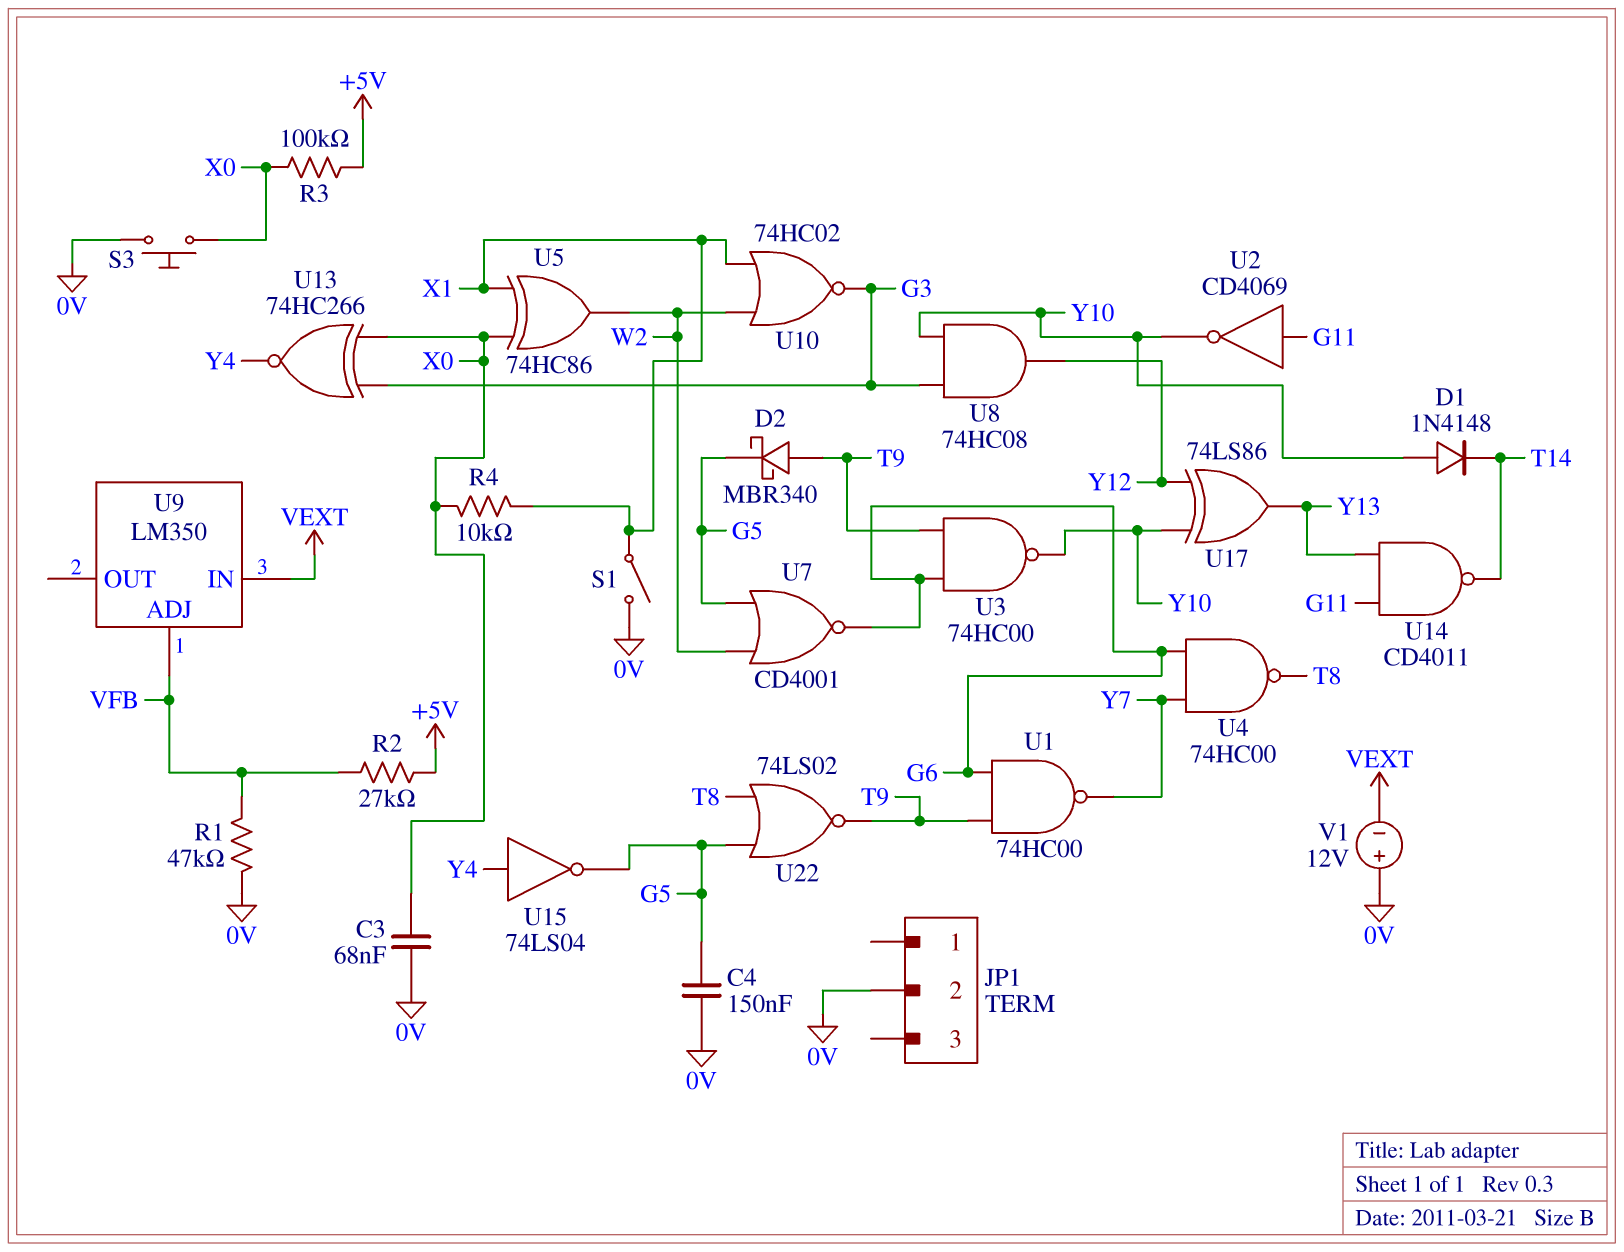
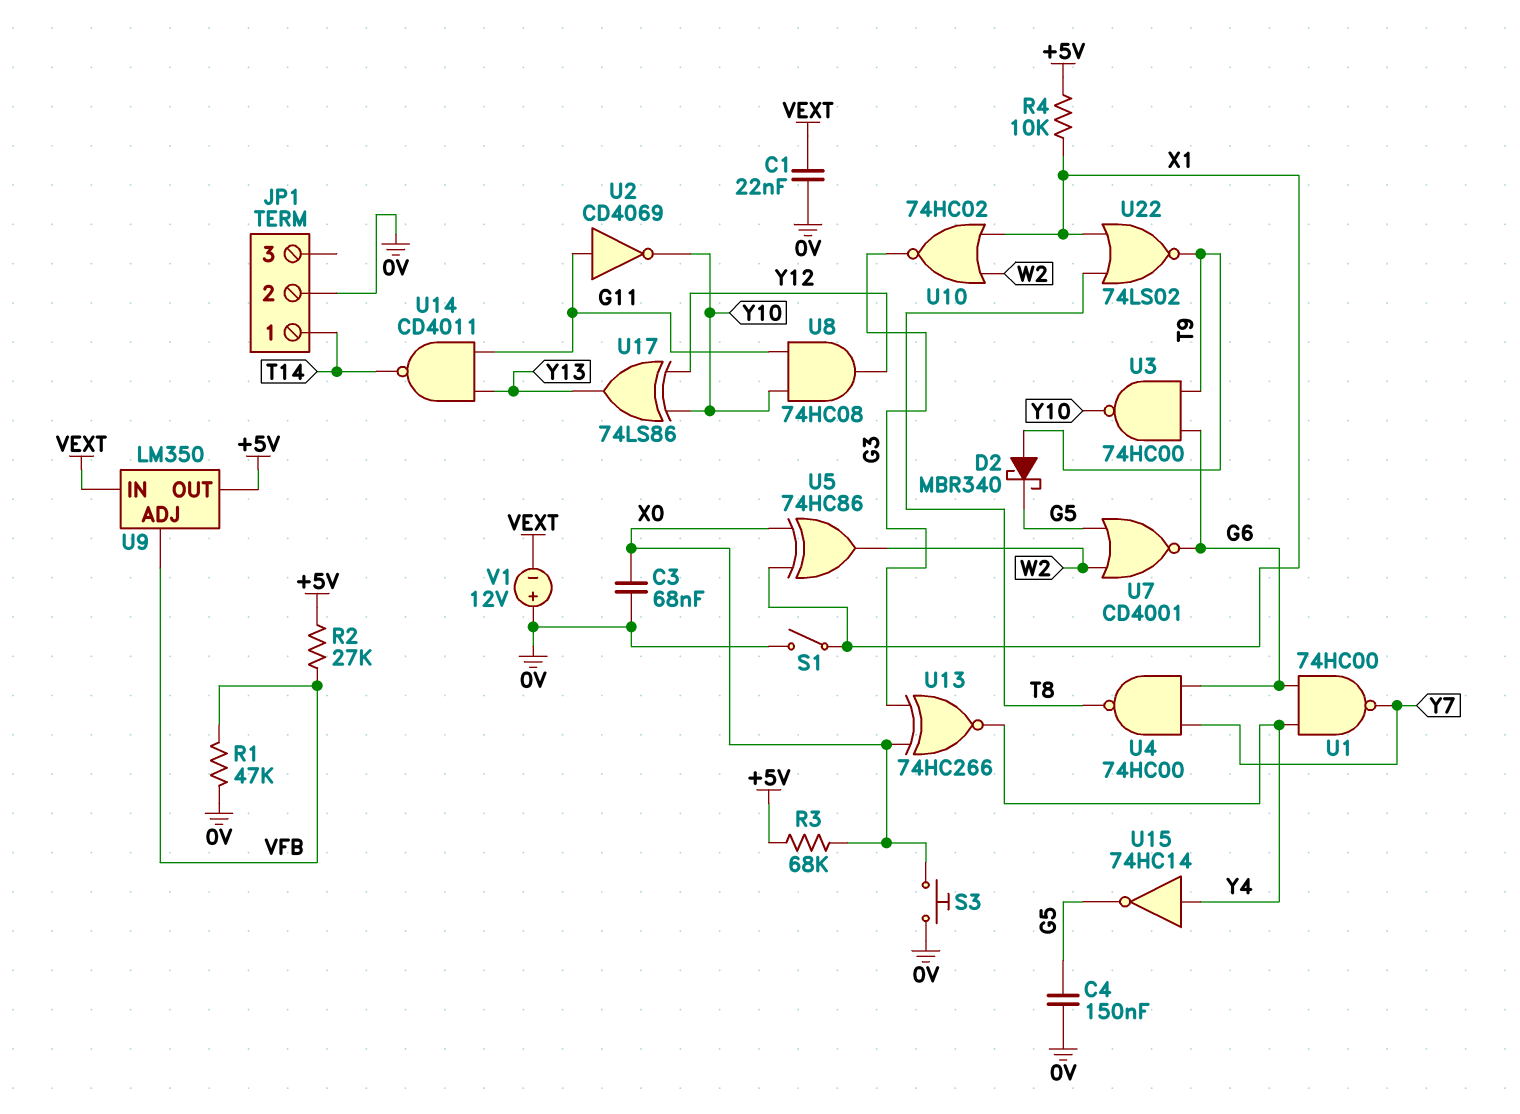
C1: none -> 22nF (0V, VEXT)
D1: diode 1N4148 (A Y10, K T14) -> none
JP1 pin 1: none -> T14
R3: 100k (+5V, X0) -> 68k (+5V, X0)
R4: 10k (X0, X1) -> 10k (+5V, X1)
U1: NAND 74HC00 (in G6, in T9, out Y7) -> NAND 74HC00 (in G6, in Y4, out Y7)
U8: AND 74HC08 (in G3, in Y10, out Y12) -> AND 74HC08 (in G11, in Y10, out Y12)
U9 pin OUT: none -> +5V
U15: NOT 74LS04 (in Y4, out G5) -> NOT 74HC14 (in Y4, out G5)
U22: NOR 74LS02 (in G5, in T8, out T9) -> NOR 74LS02 (in T8, in X1, out T9)

